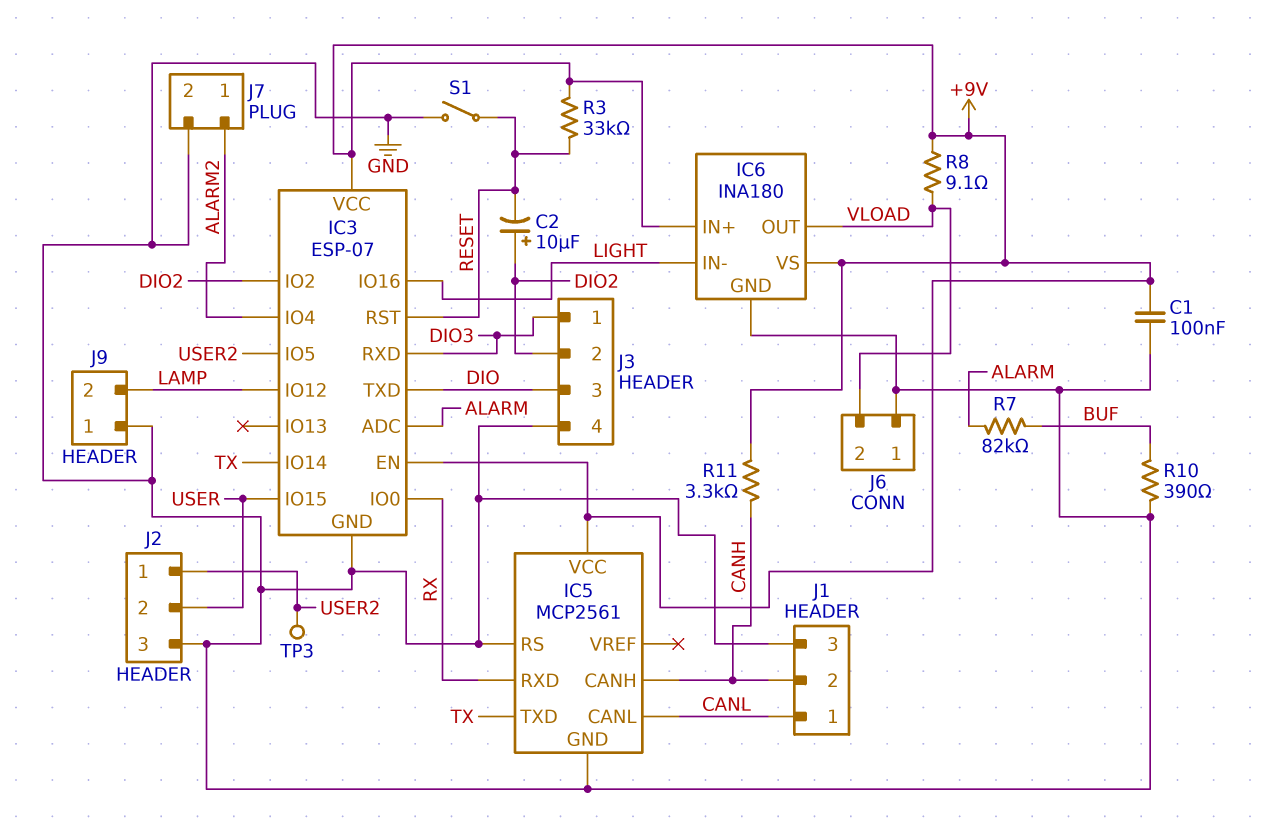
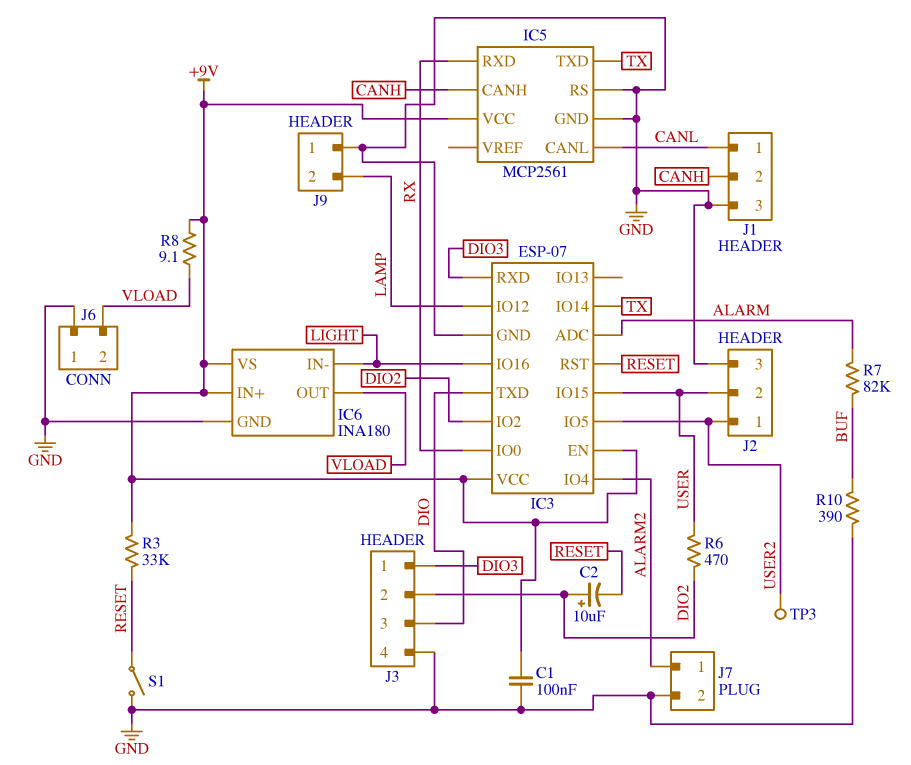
R6: none -> 470 (DIO2, USER)
R11: 3.3k (+9V, CANH) -> none

